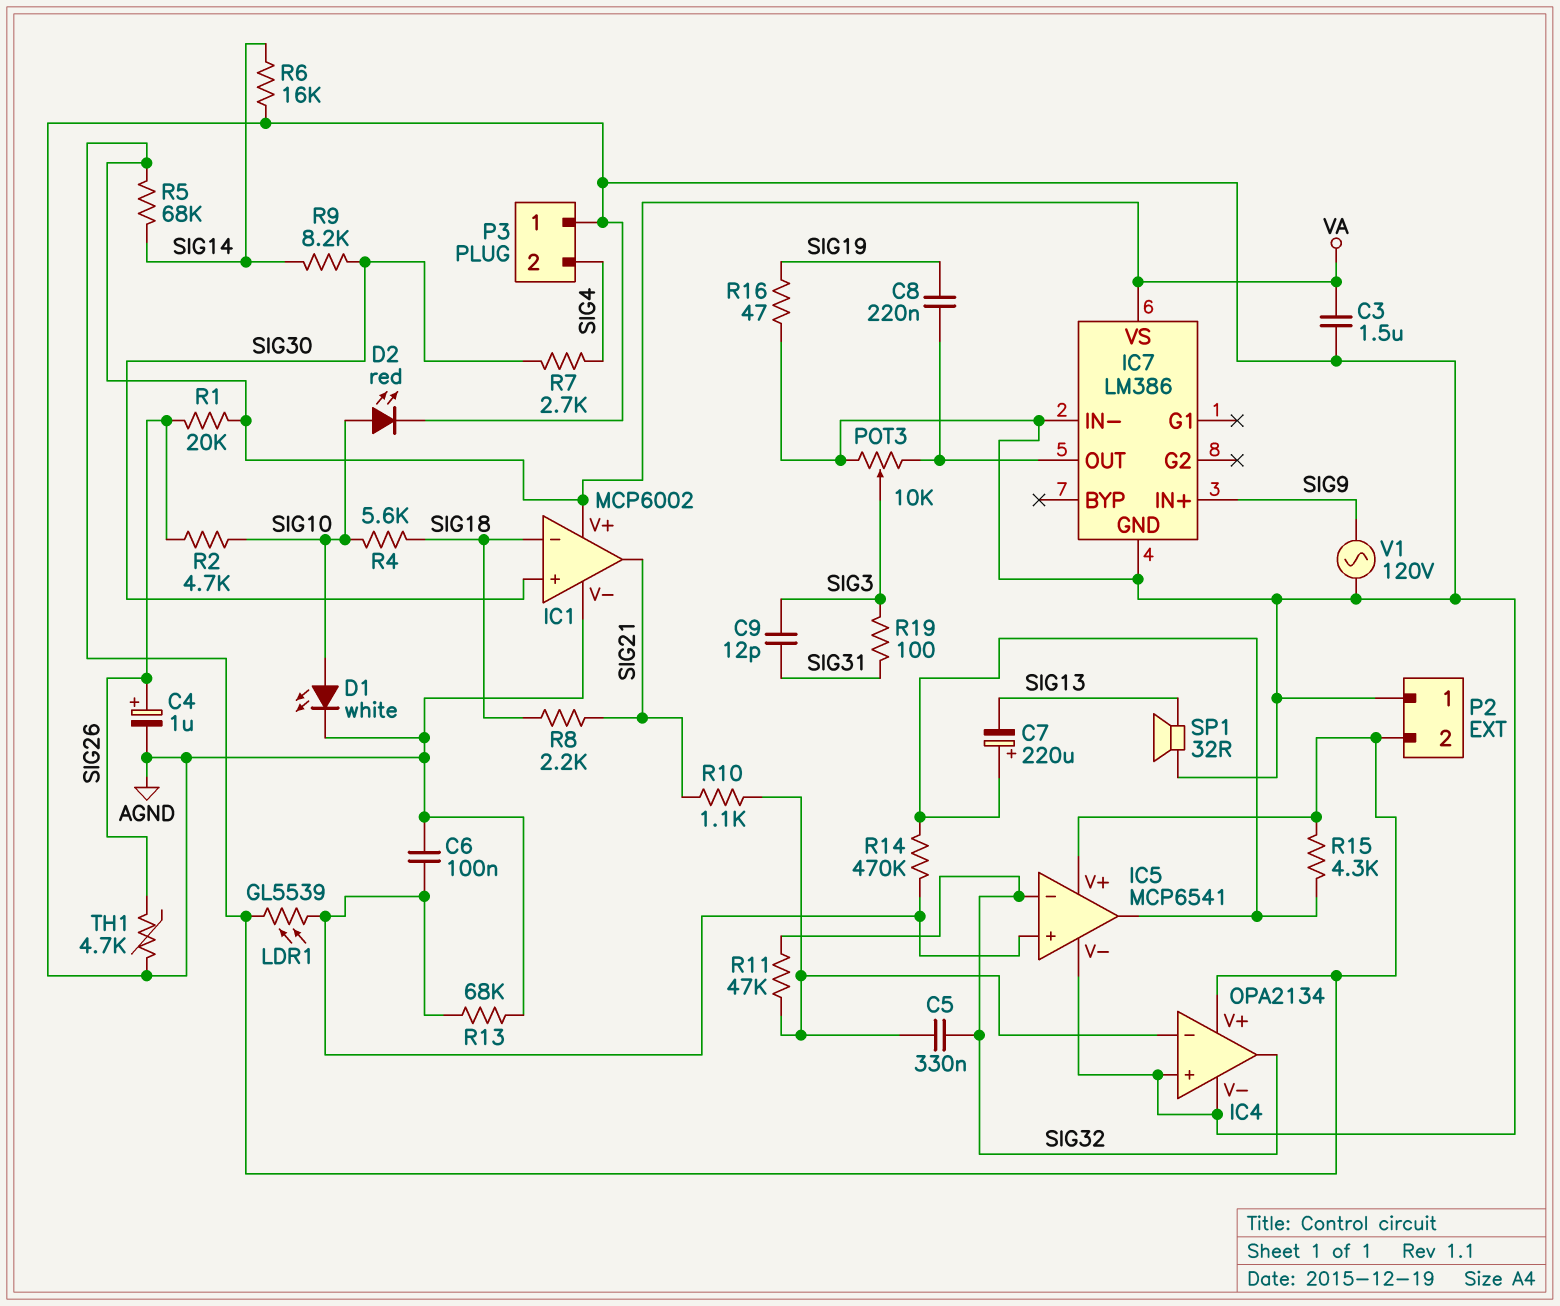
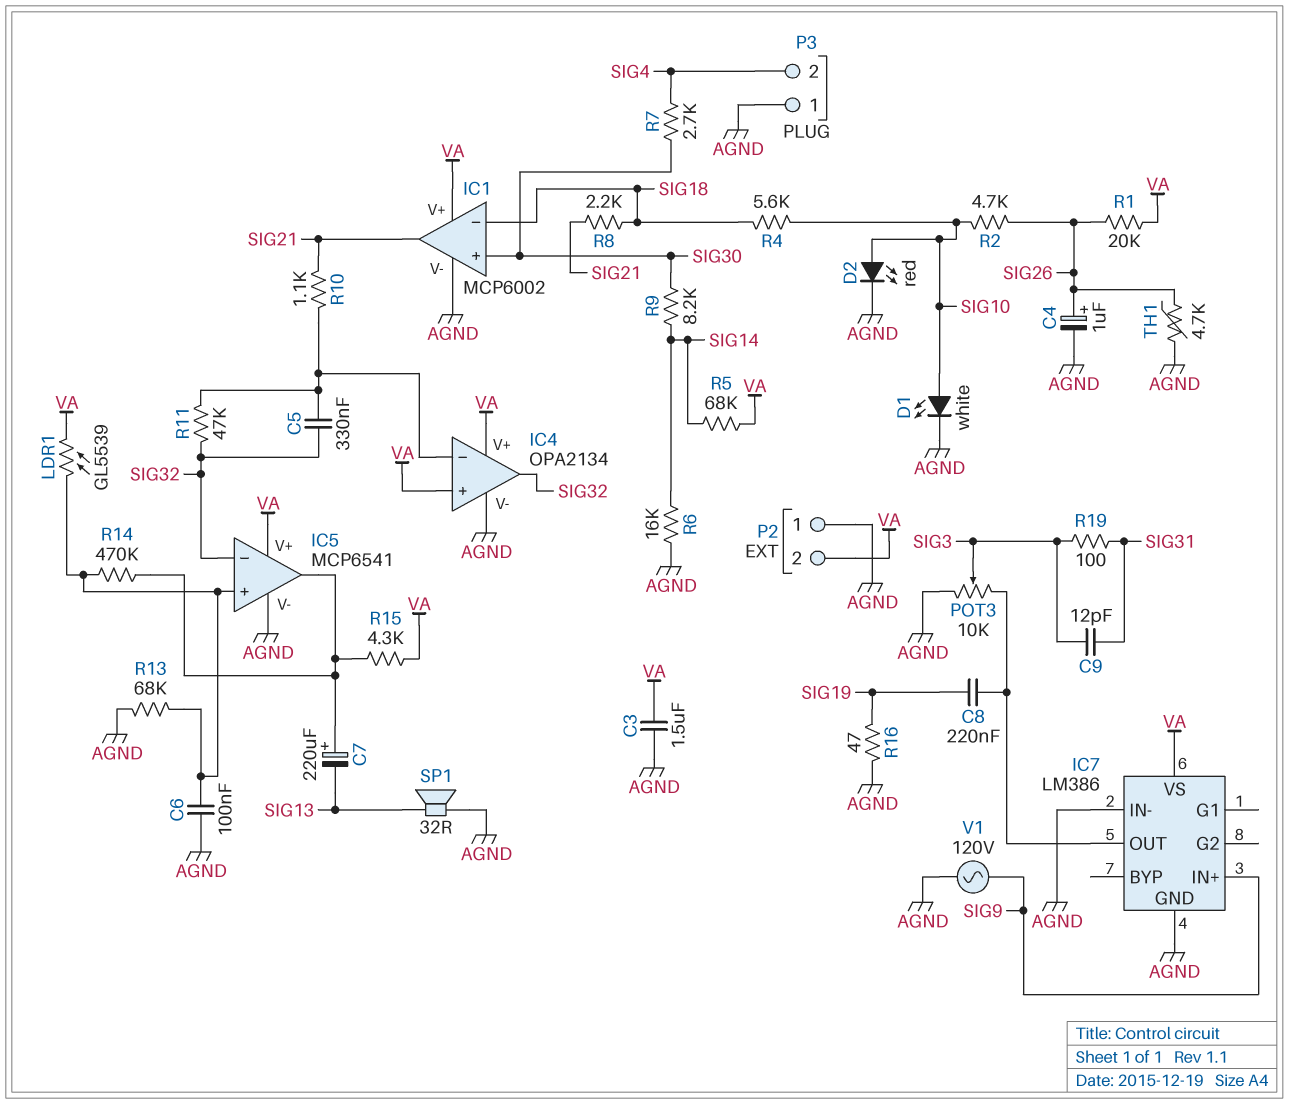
IC4 pin in+: AGND -> VA

